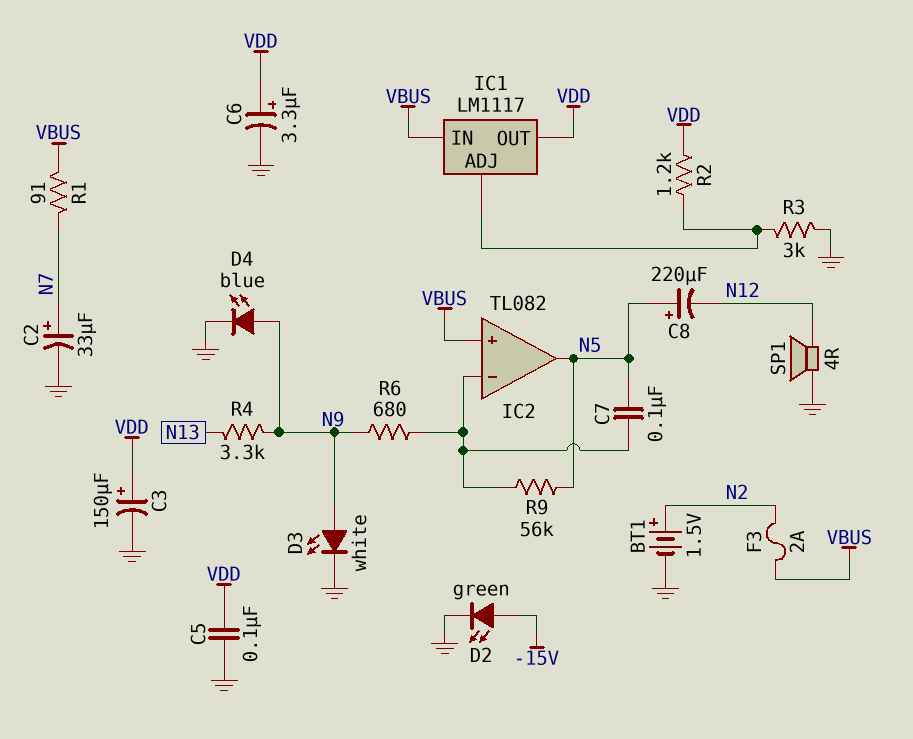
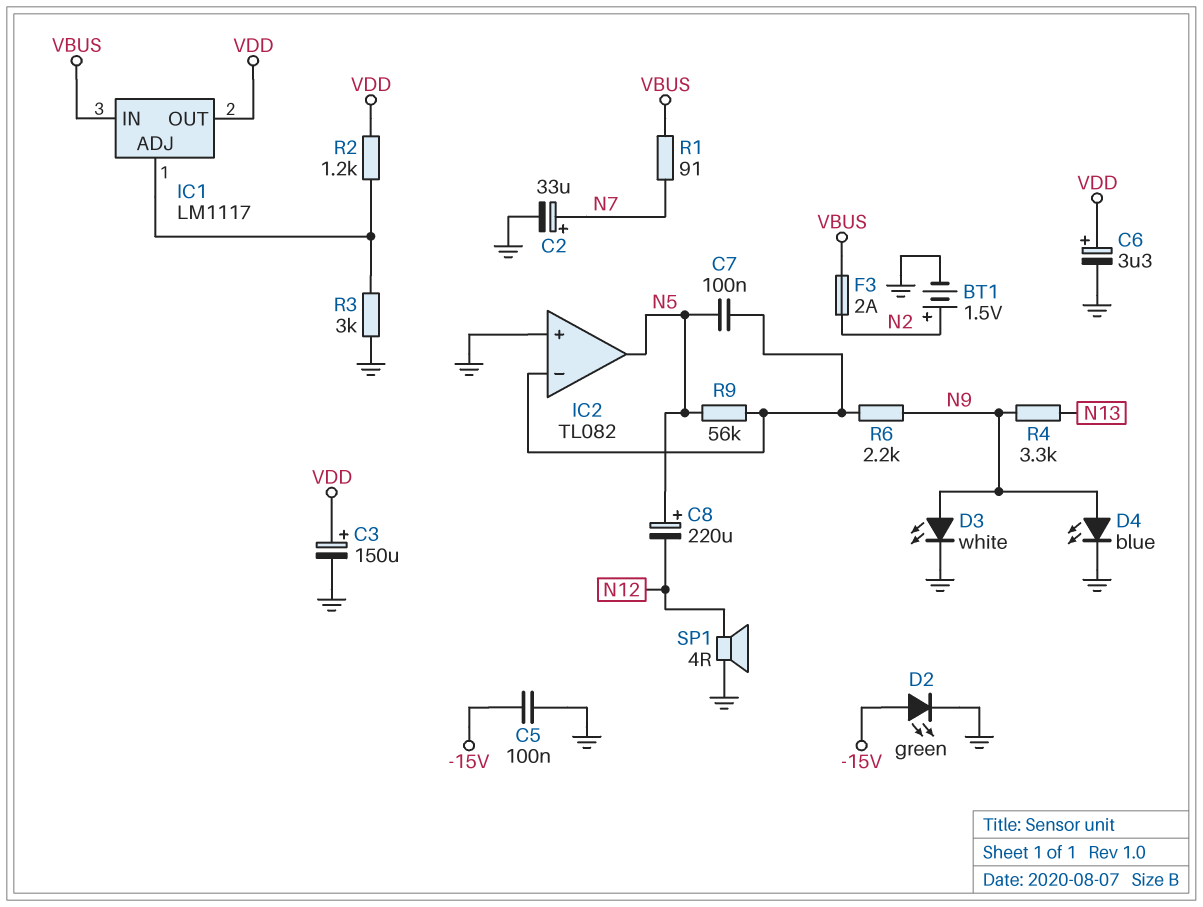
C5: 100nF (GND, VDD) -> 100nF (-15V, GND)
IC2 pin in+: VBUS -> GND
R6: 680 (IC2/in-, N9) -> 2.2k (IC2/in-, N9)

